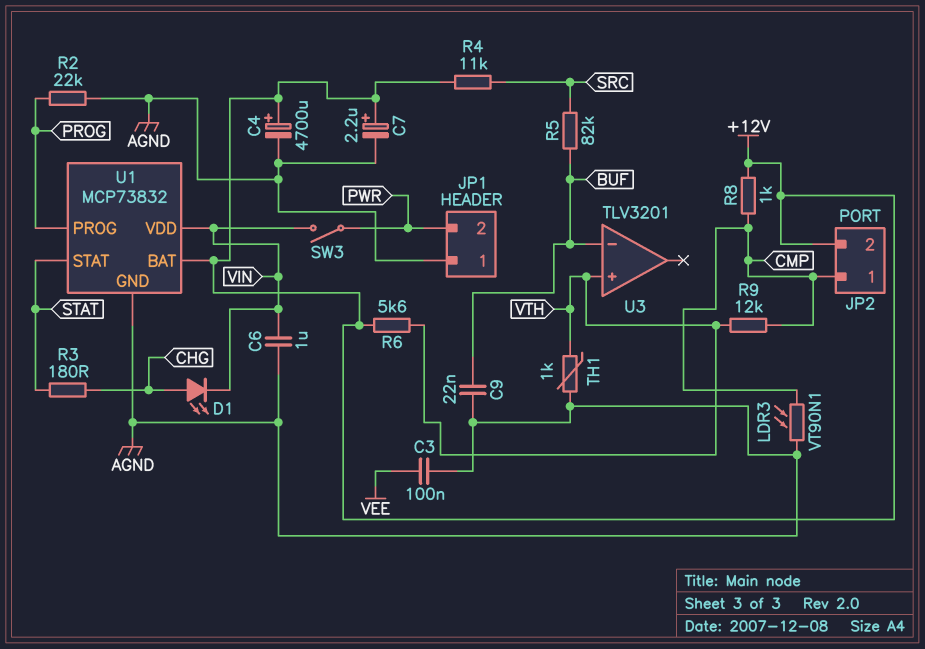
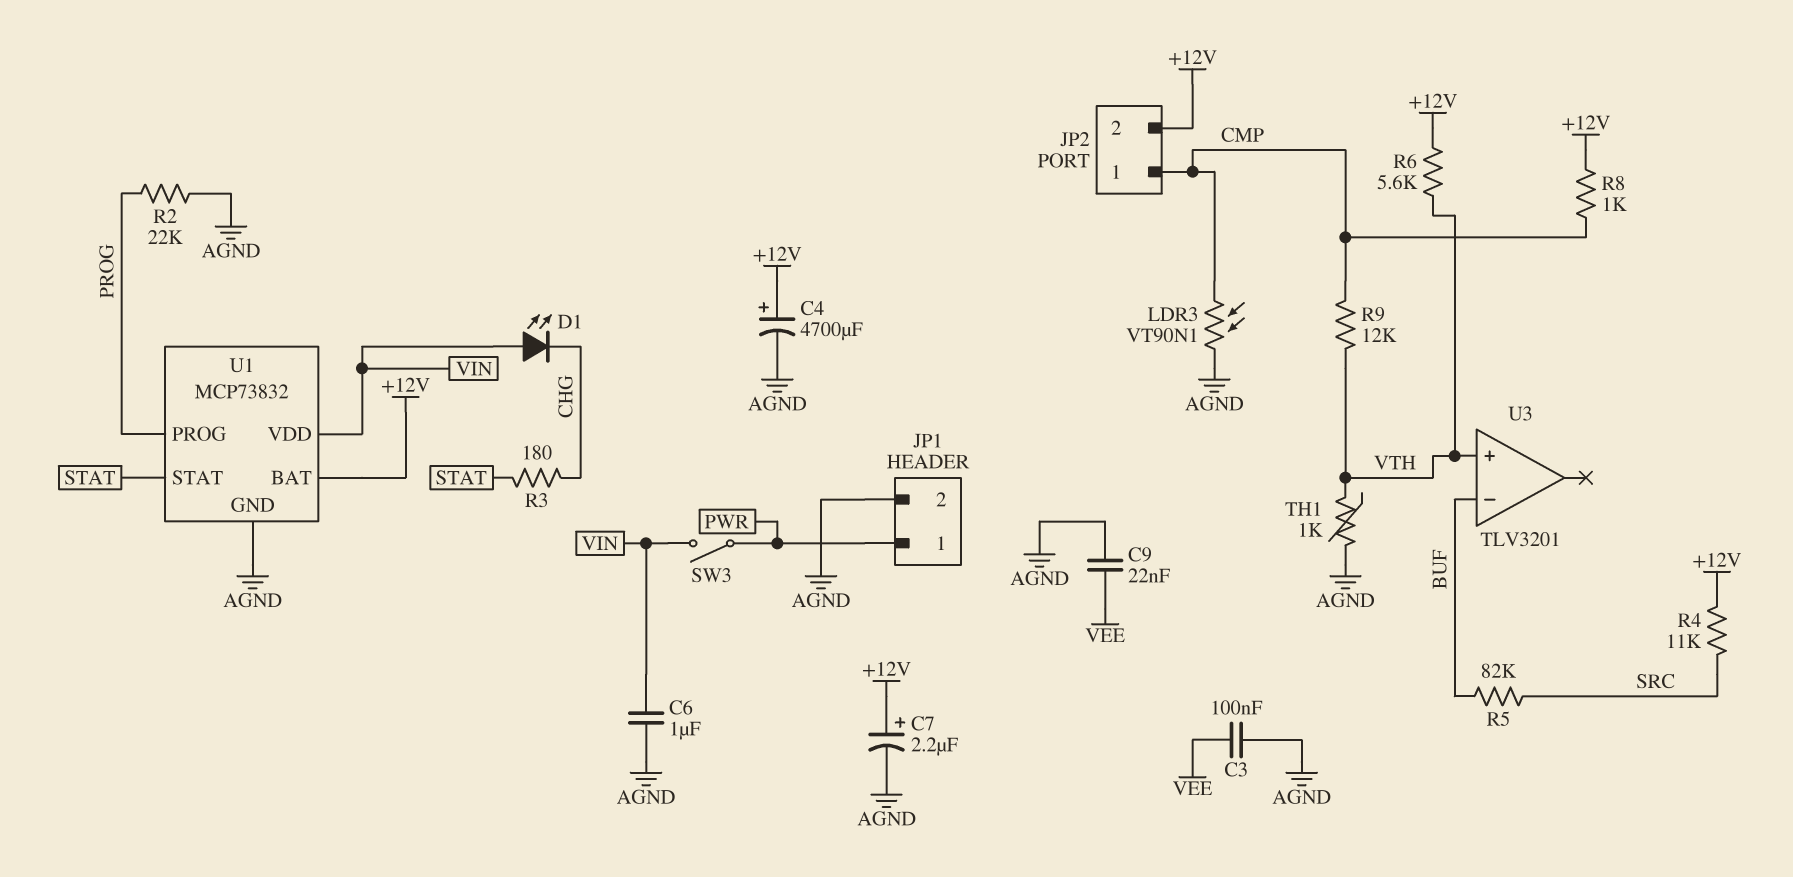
C9: 22nF (AGND, BUF) -> 22nF (AGND, VEE)
D1: LED (A CHG, K VIN) -> LED (A VIN, K CHG)
JP1 pin 1: AGND -> PWR
JP1 pin 2: PWR -> AGND

